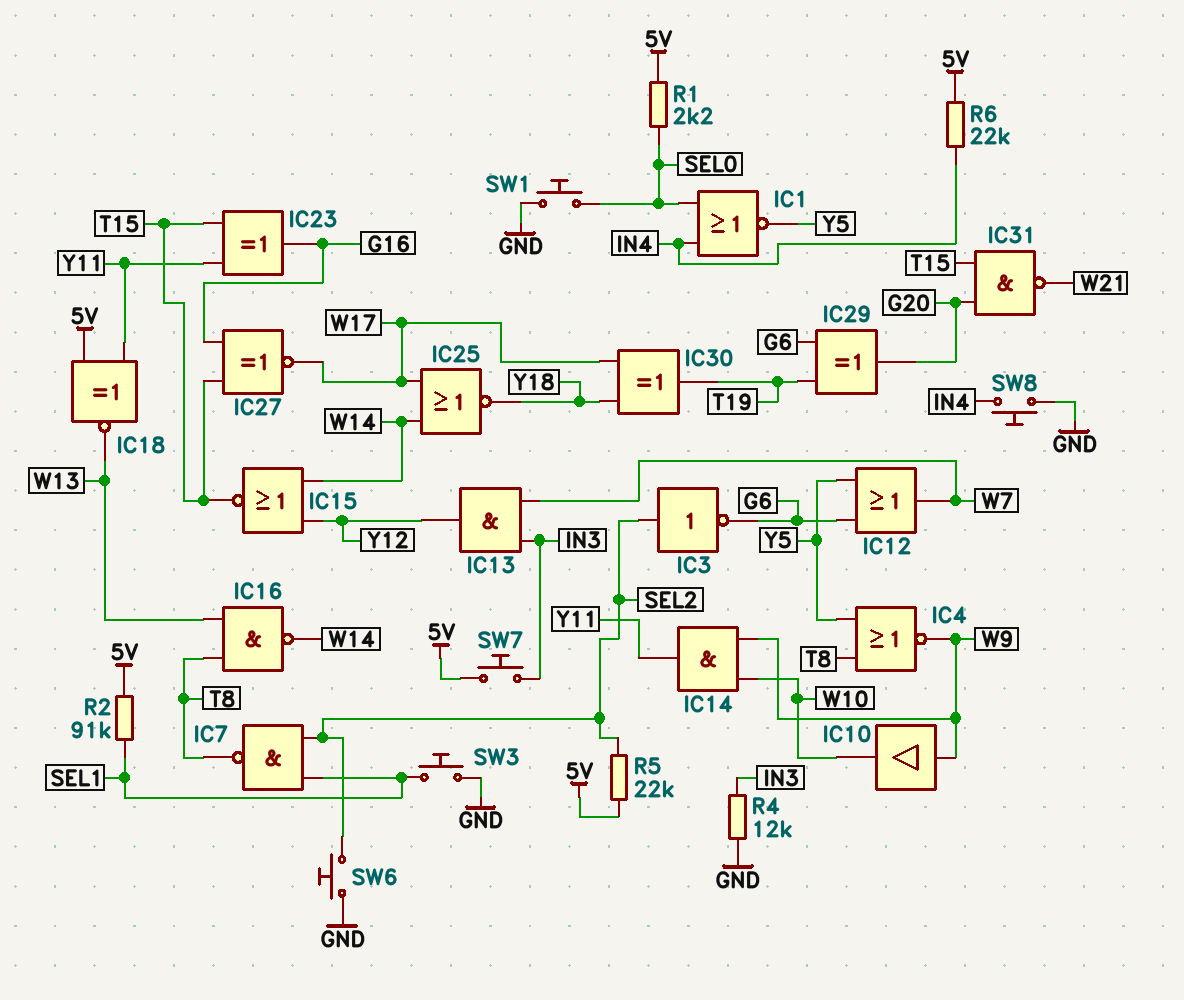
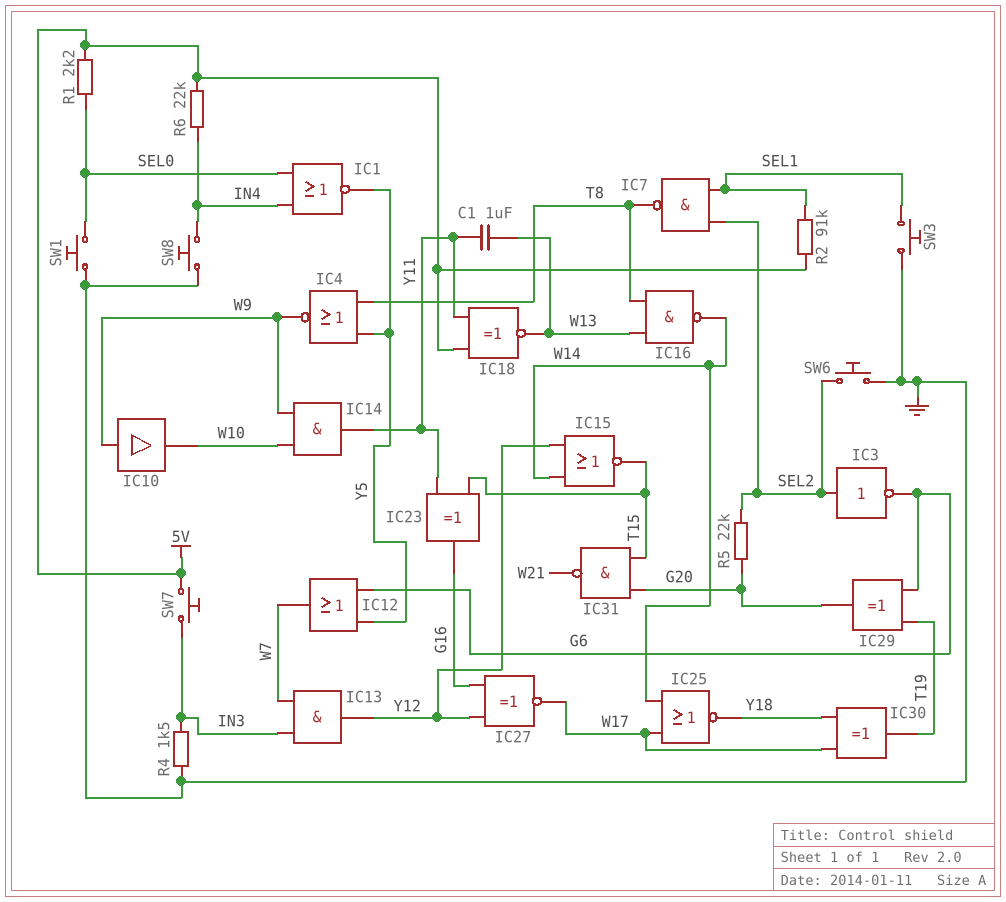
C1: none -> 1uF (W13, Y11)
IC27: XNOR (in G16, in T15, out W17) -> XNOR (in G16, in Y12, out W17)
R4: 12k (GND, IN3) -> 1.5k (GND, IN3)
R5: 22k (5V, SEL2) -> 22k (G20, SEL2)

